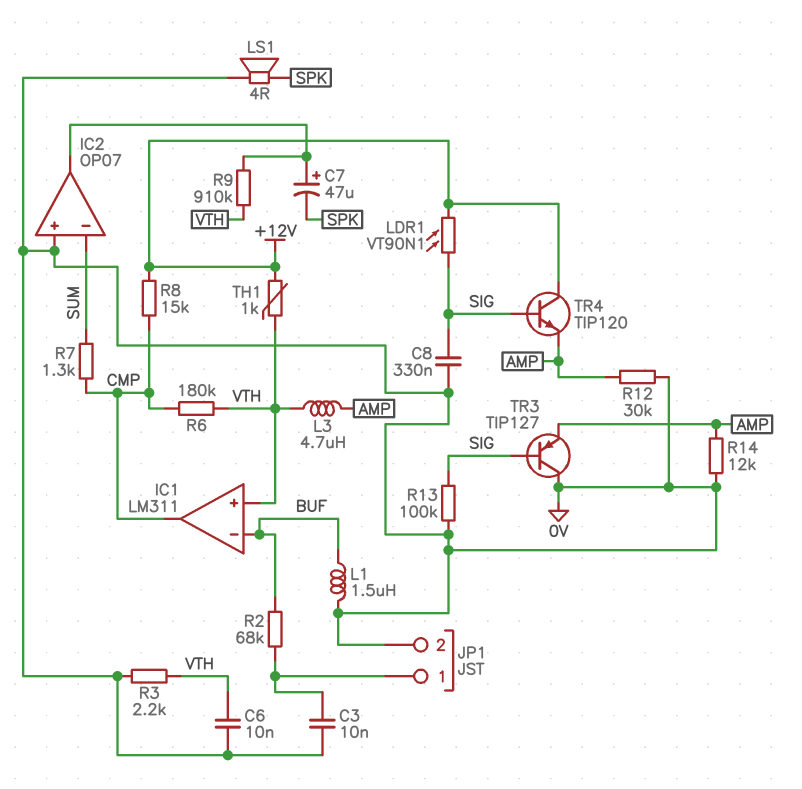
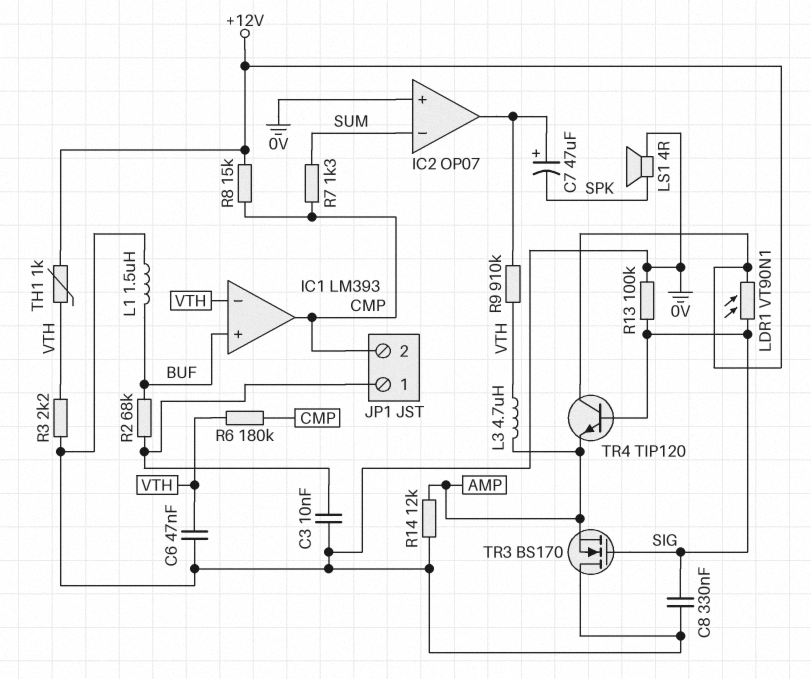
C6: 10nF (0V, VTH) -> 47nF (0V, VTH)
IC1: LM311 -> LM393
IC1 pin in+: VTH -> BUF
IC1 pin in-: BUF -> VTH
JP1 pin 2: 0V -> CMP
R12: 30k (0V, AMP) -> none
TR3: PNP TIP127 (B SIG, C 0V, E AMP) -> NMOS BS170 (G SIG, D 0V, S AMP)

